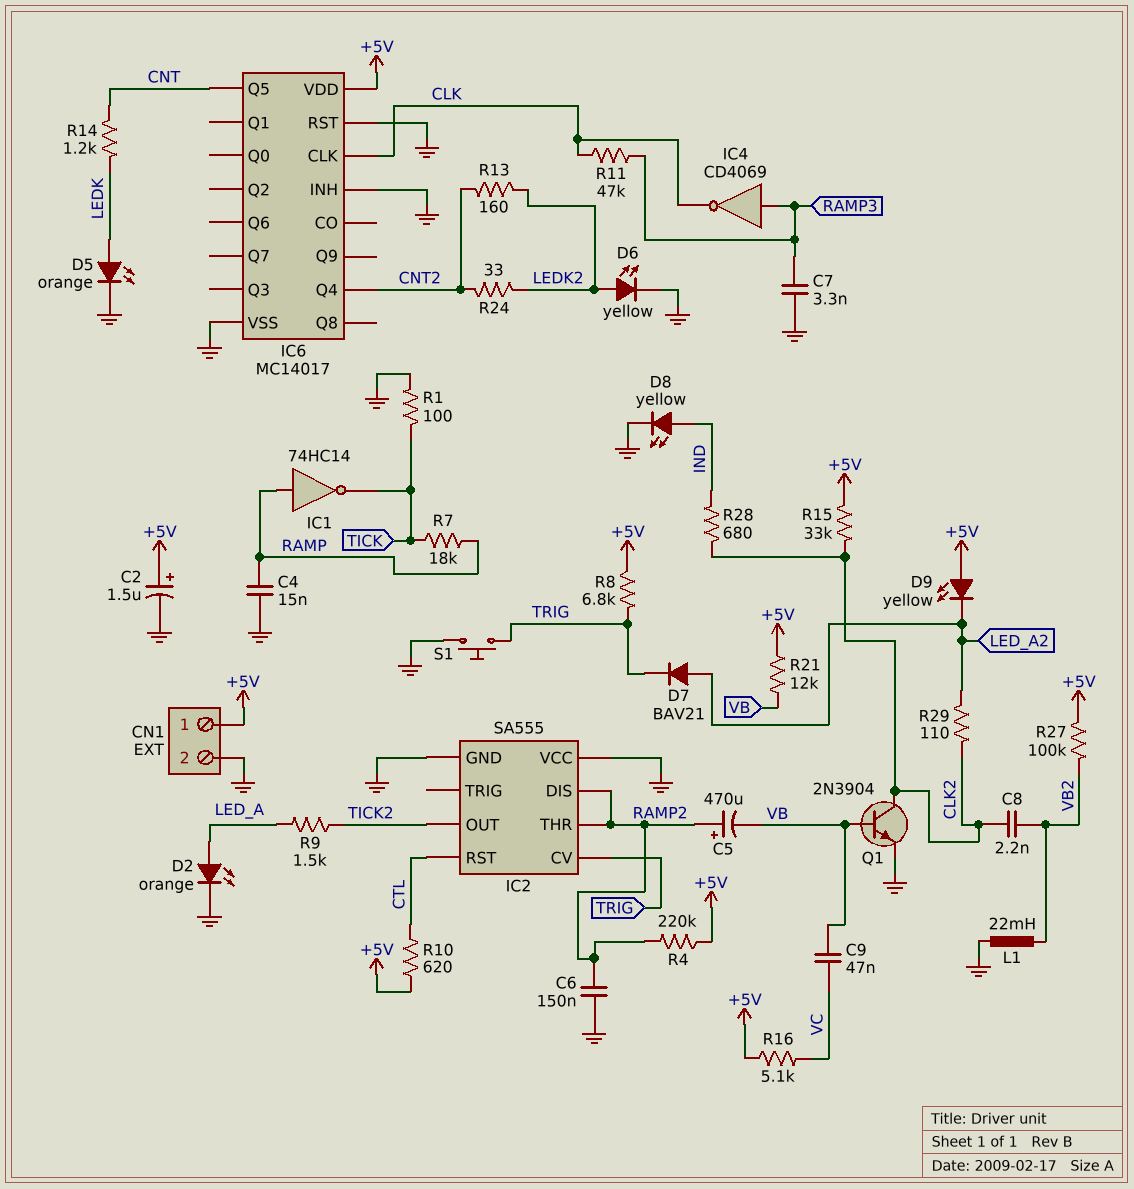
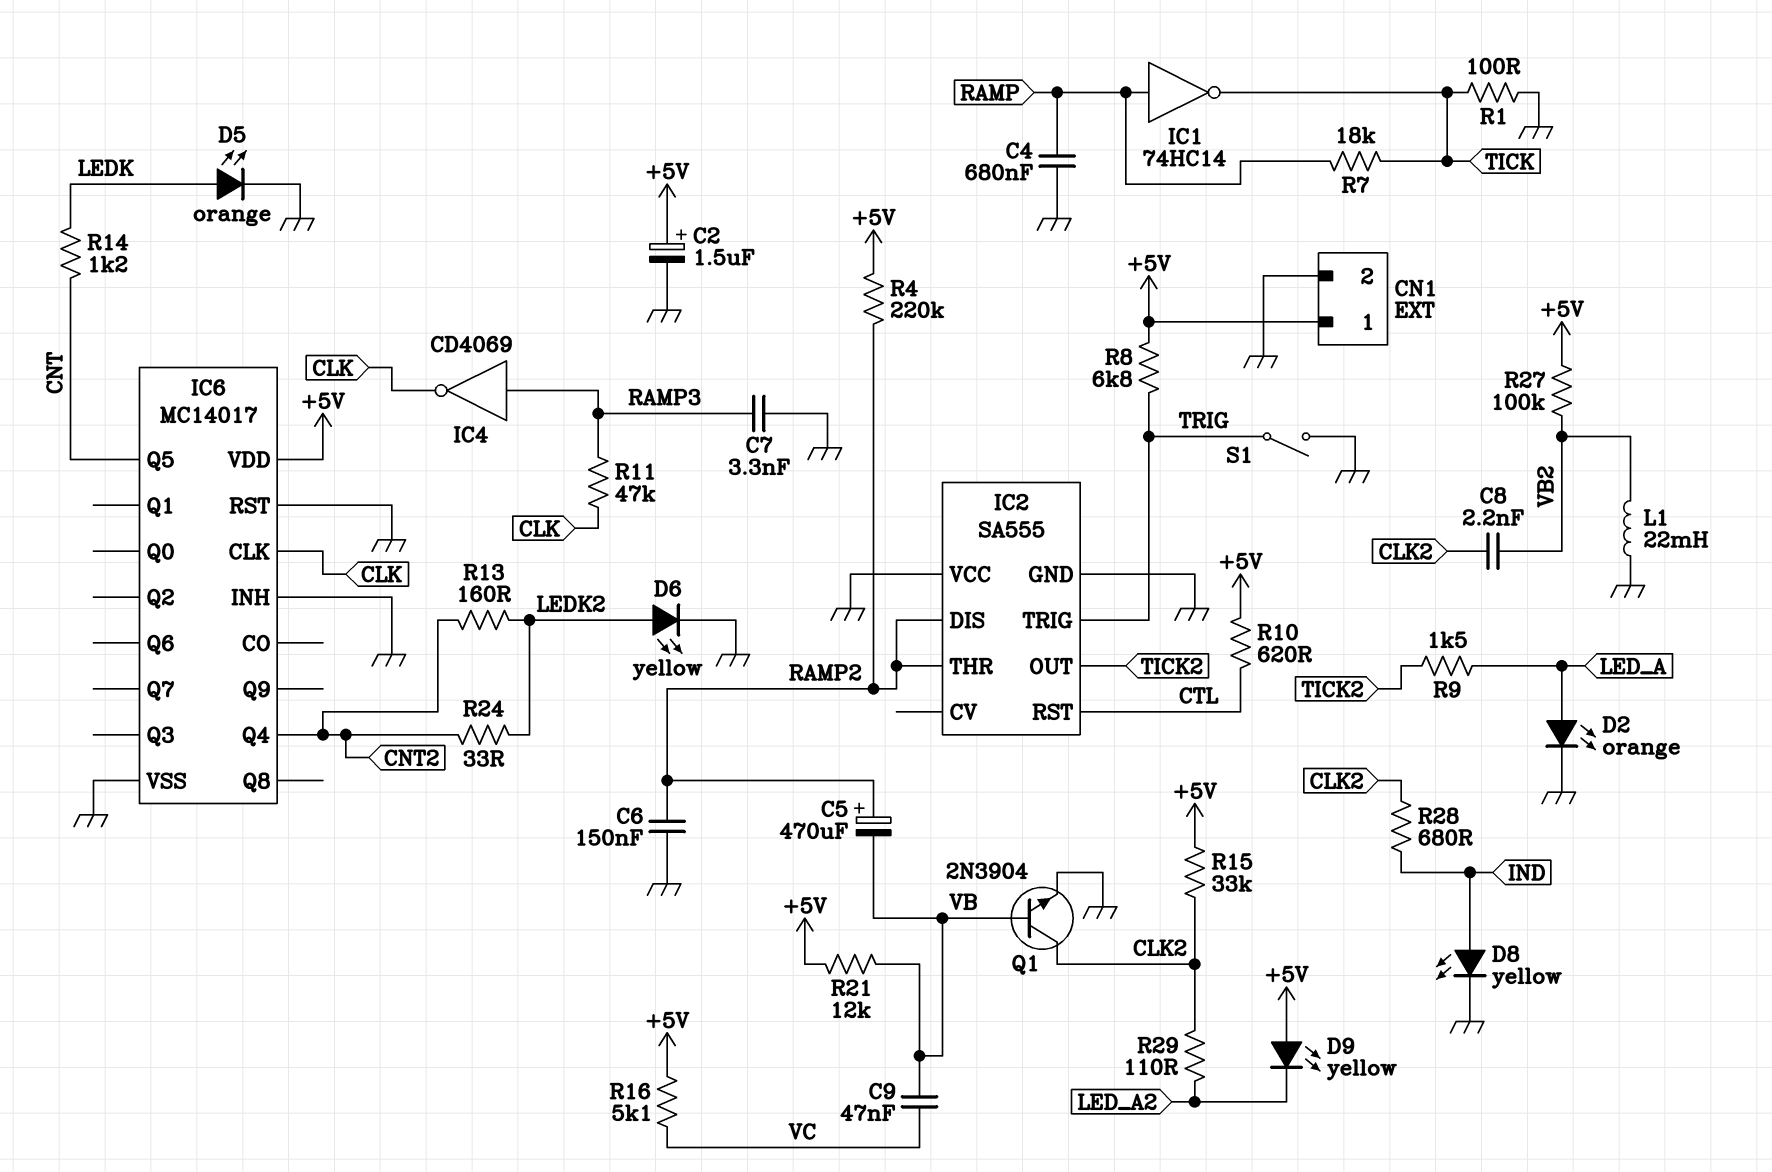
C4: 15nF (GND, RAMP) -> 680nF (GND, RAMP)
D7: diode BAV21 (A LED_A2, K TRIG) -> none
IC2 pin CV: TRIG -> none
IC2 pin TRIG: none -> TRIG
S1: button (GND, TRIG) -> switch (GND, TRIG)

